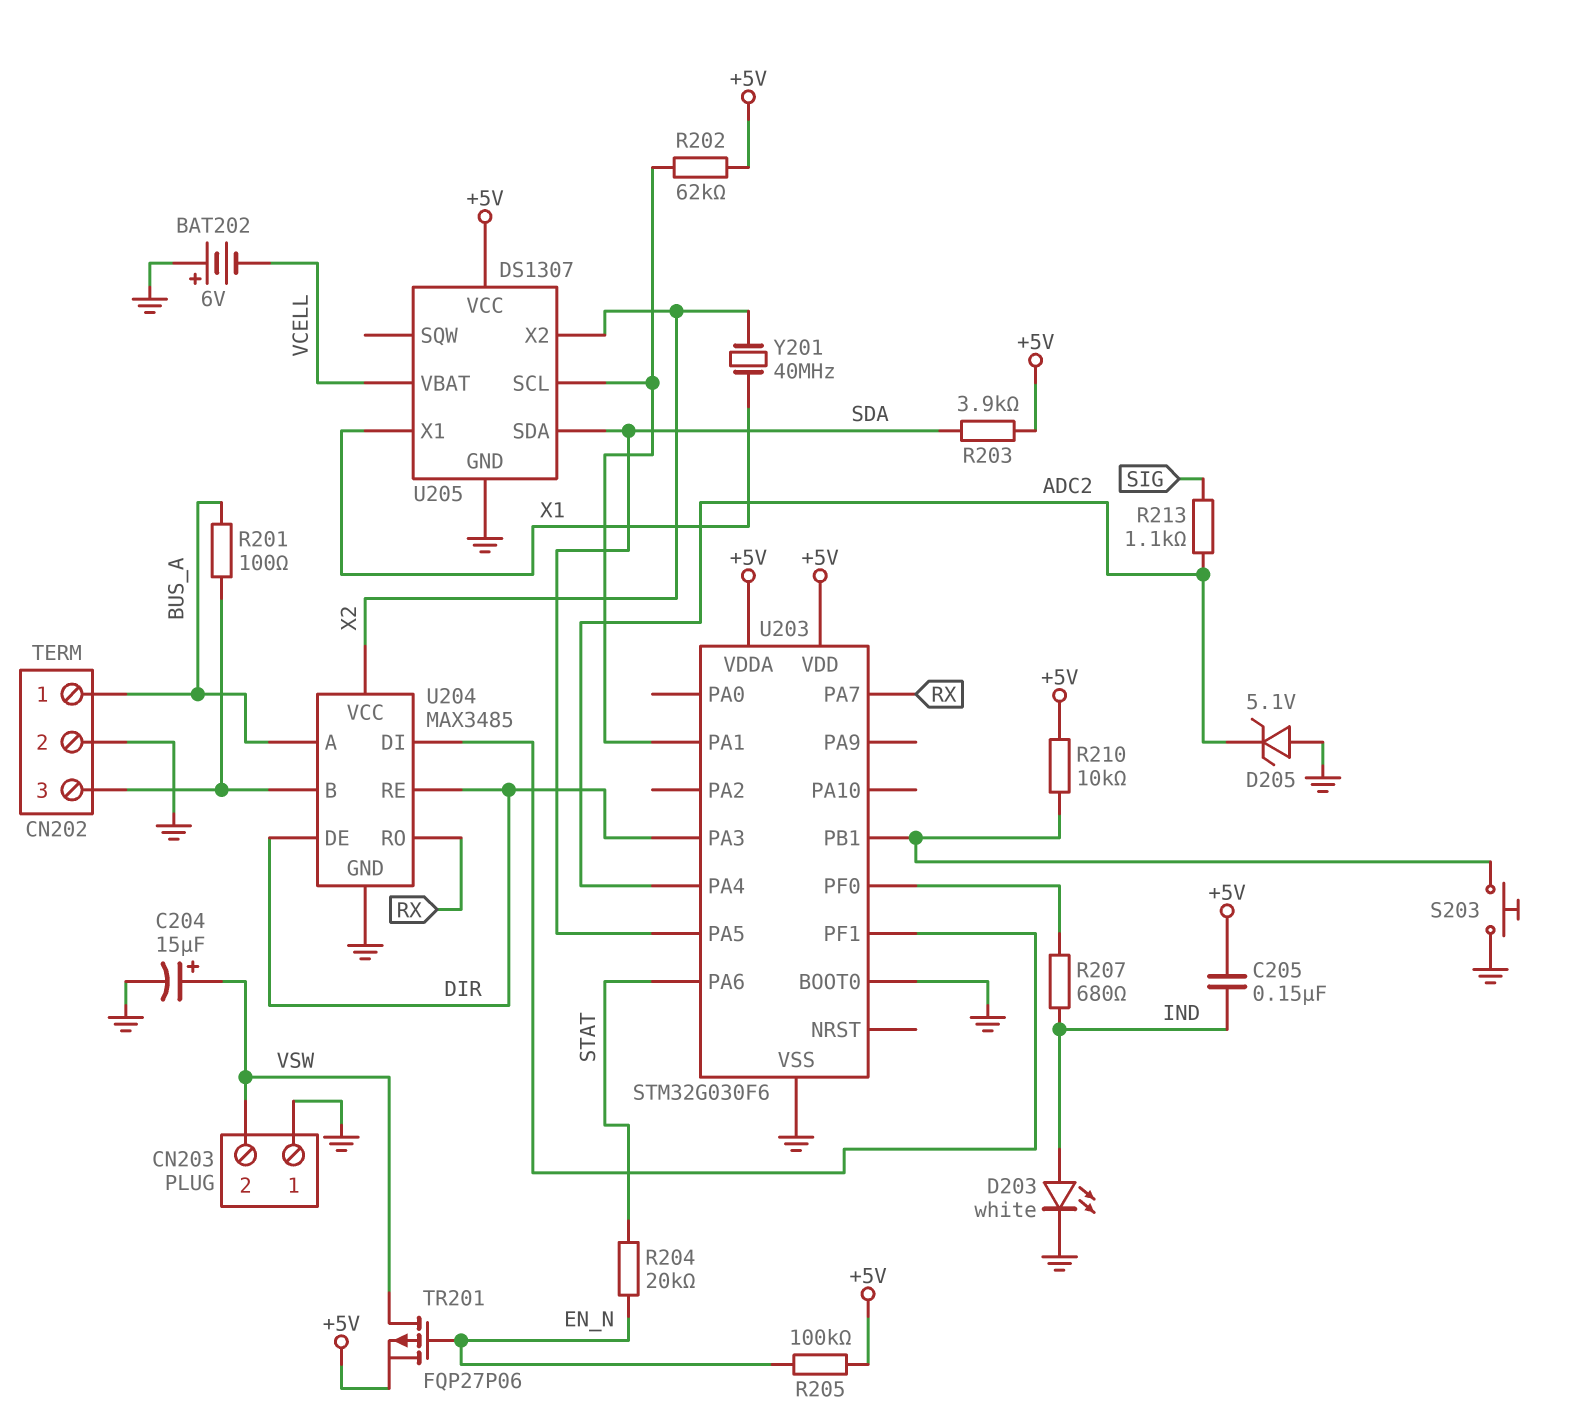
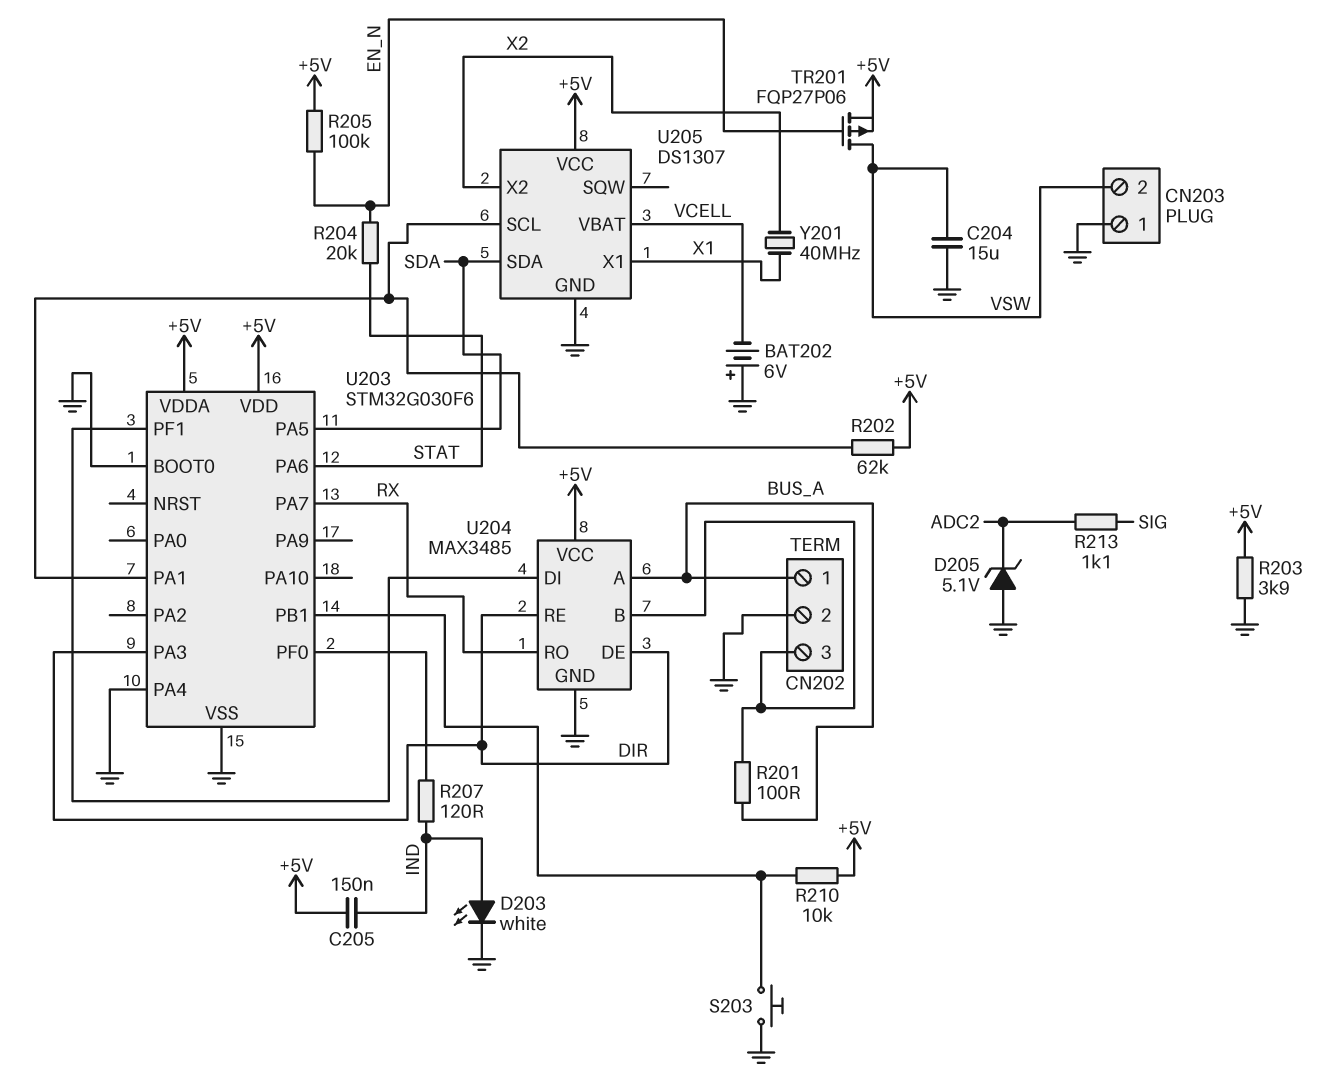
C204: 15uF (plus VSW, minus GND) -> 15uF (GND, VSW)
R203: 3.9k (+5V, SDA) -> 3.9k (+5V, GND)
R207: 680 (IND, U203/PF0) -> 120 (IND, U203/PF0)
U203 pin PA4: ADC2 -> GND
U204 pin VCC: X2 -> +5V

